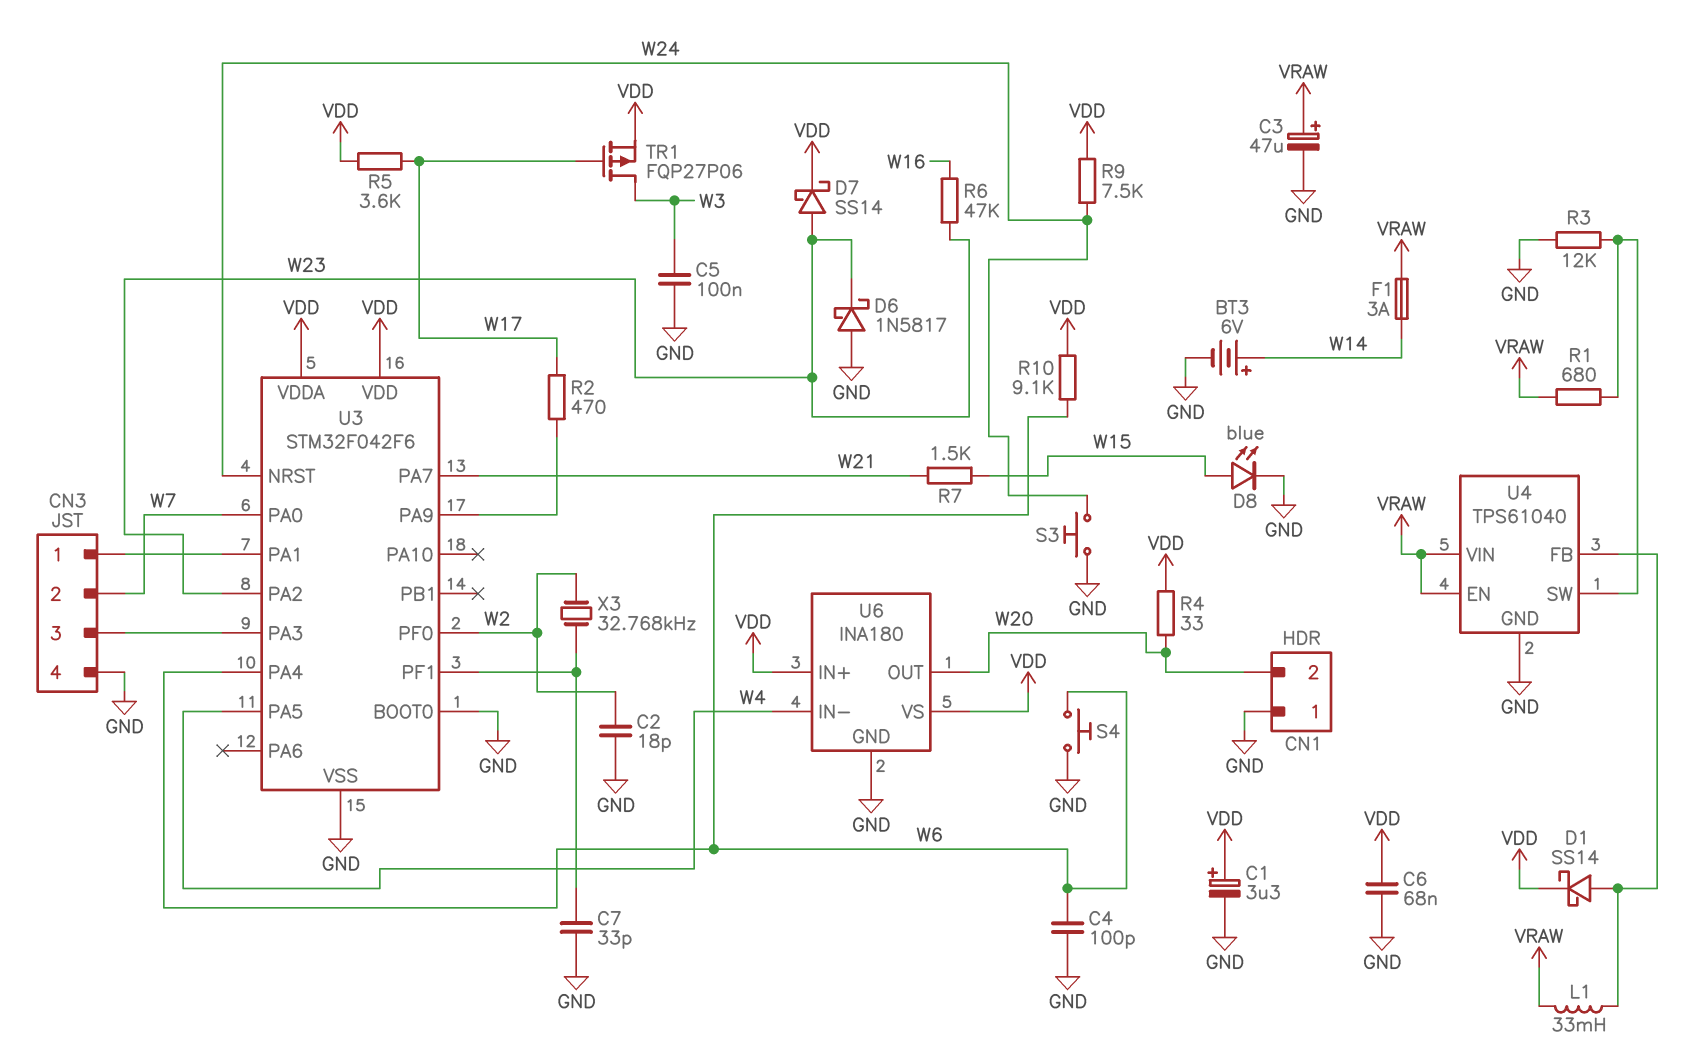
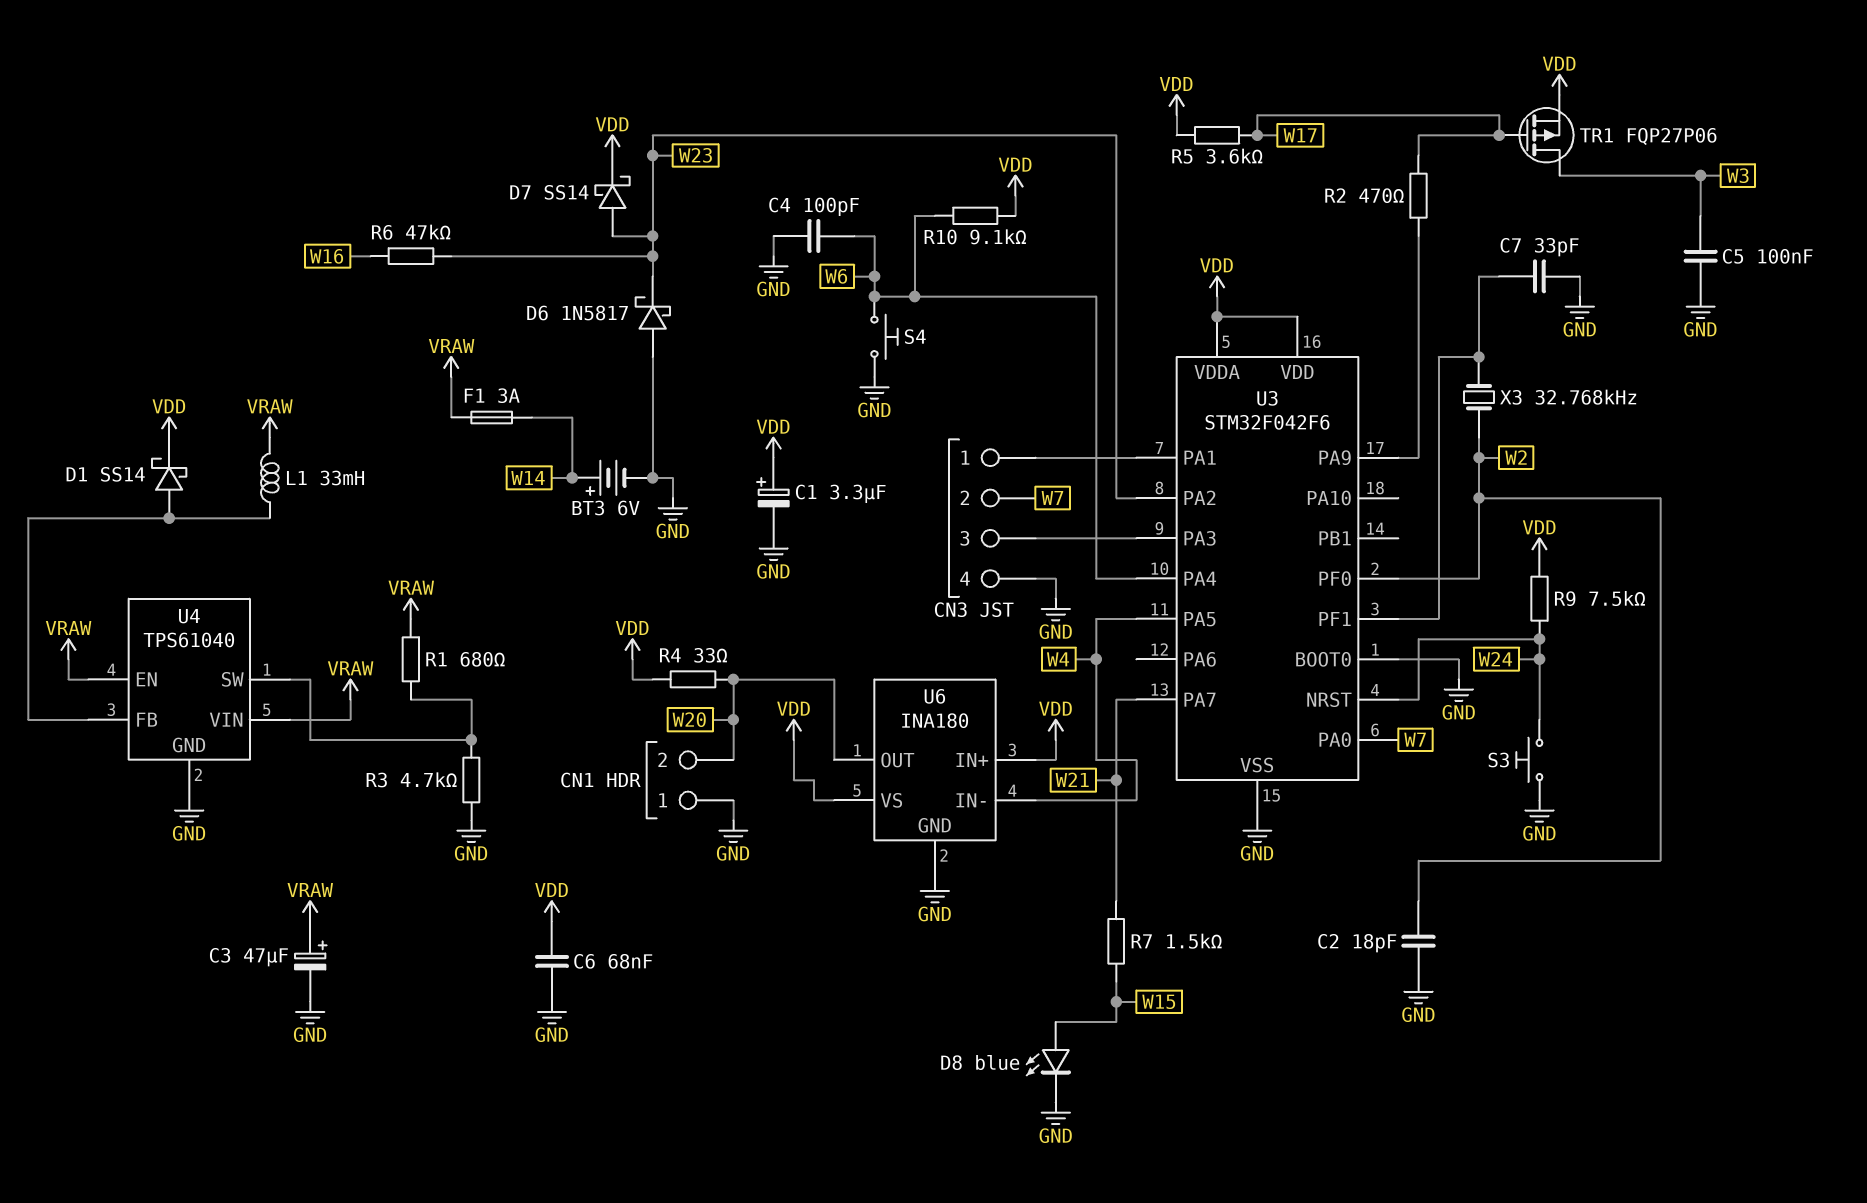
R3: 12k (GND, U4/SW) -> 4.7k (GND, U4/SW)

